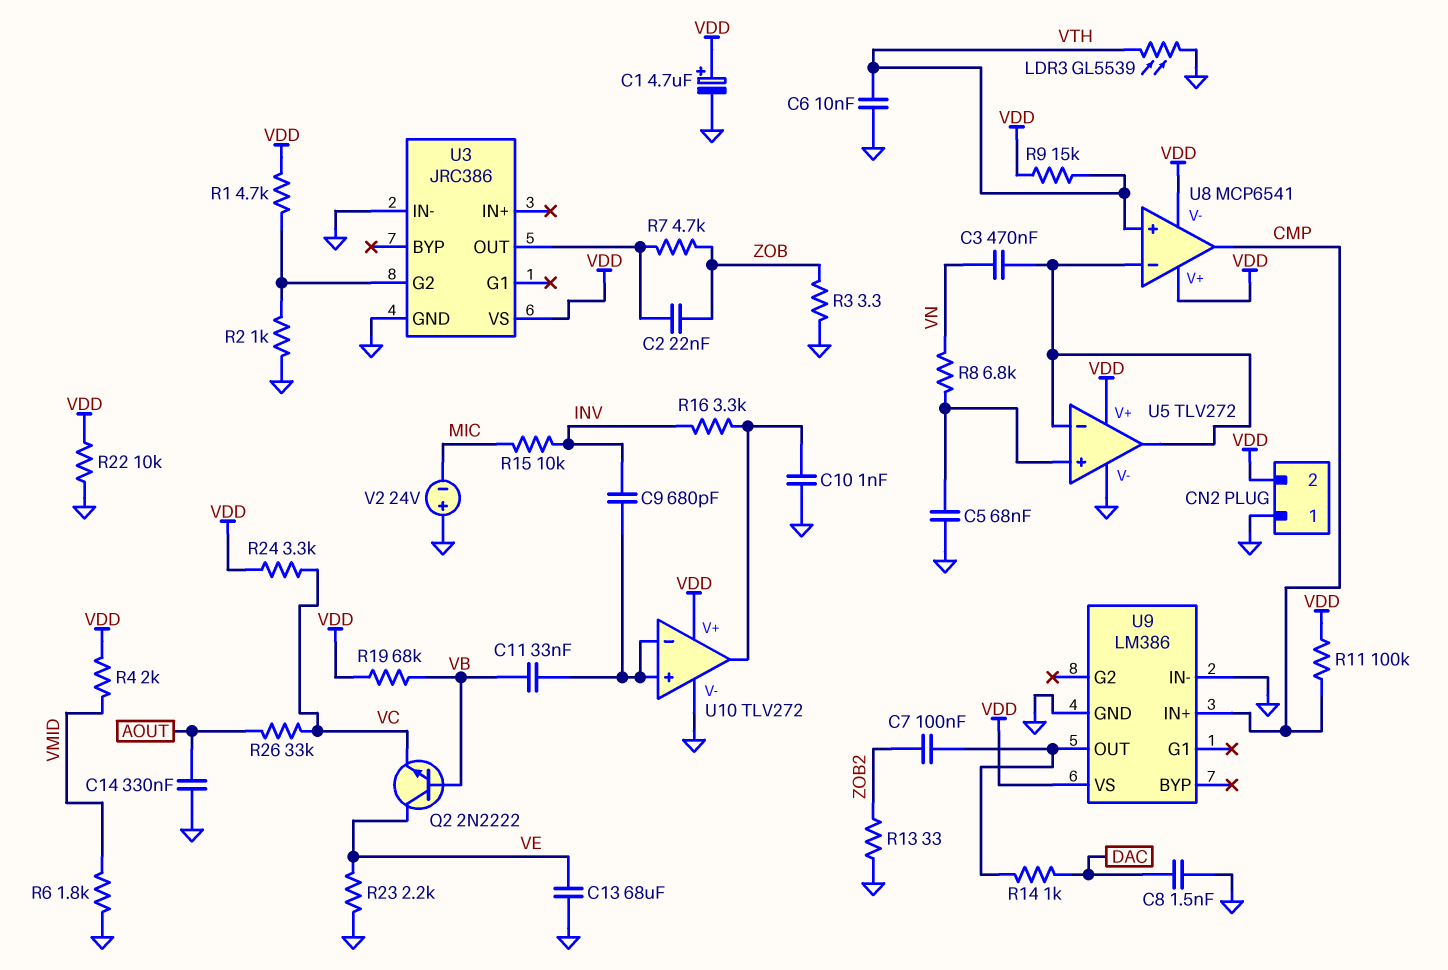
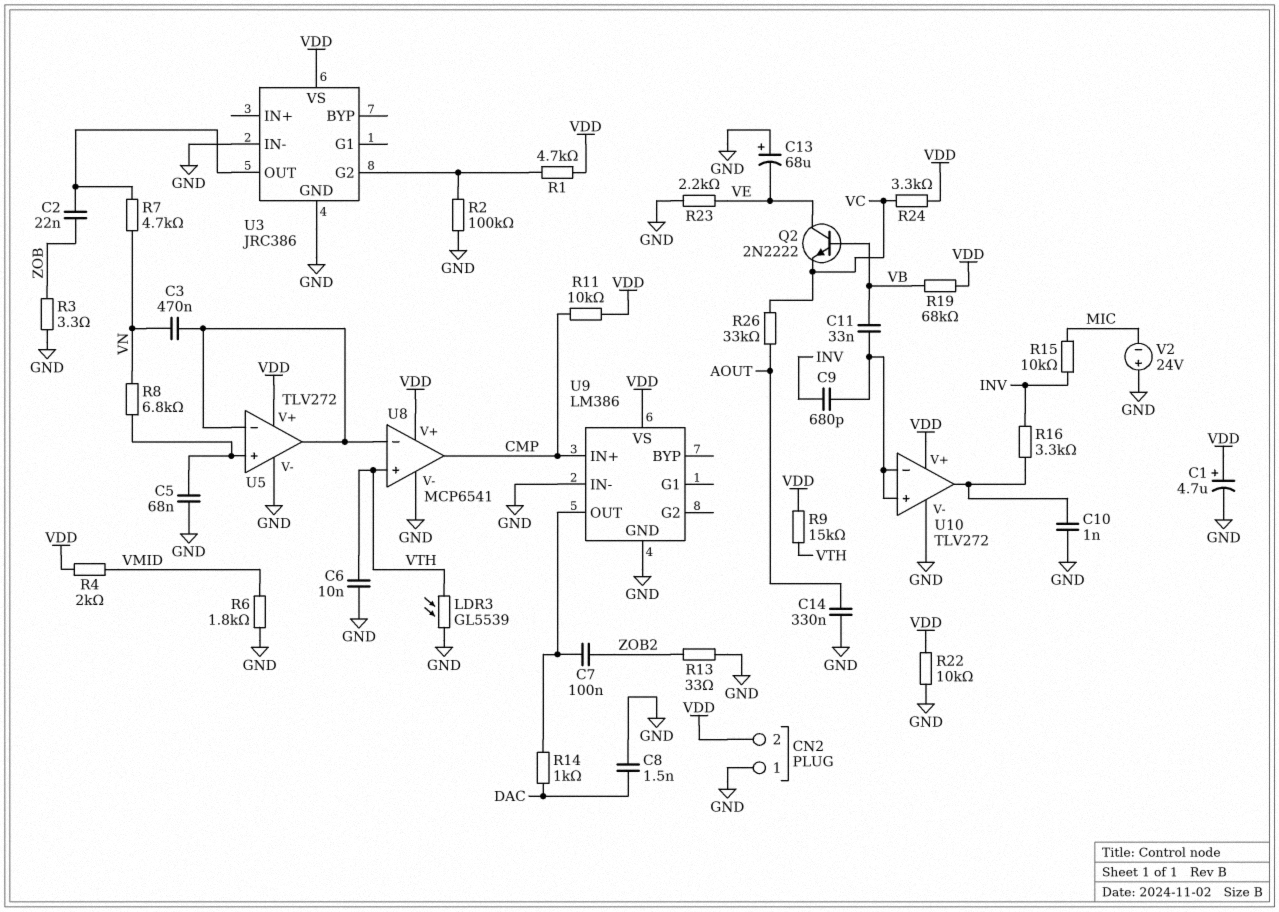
C13: 68uF (GND, VE) -> 68uF (plus GND, minus VE)
R2: 1k (GND, U3/G2) -> 100k (GND, U3/G2)
R7: 4.7k (U3/OUT, ZOB) -> 4.7k (U3/OUT, VN)
R11: 100k (CMP, VDD) -> 10k (CMP, VDD)
U8 pin V-: VDD -> GND

